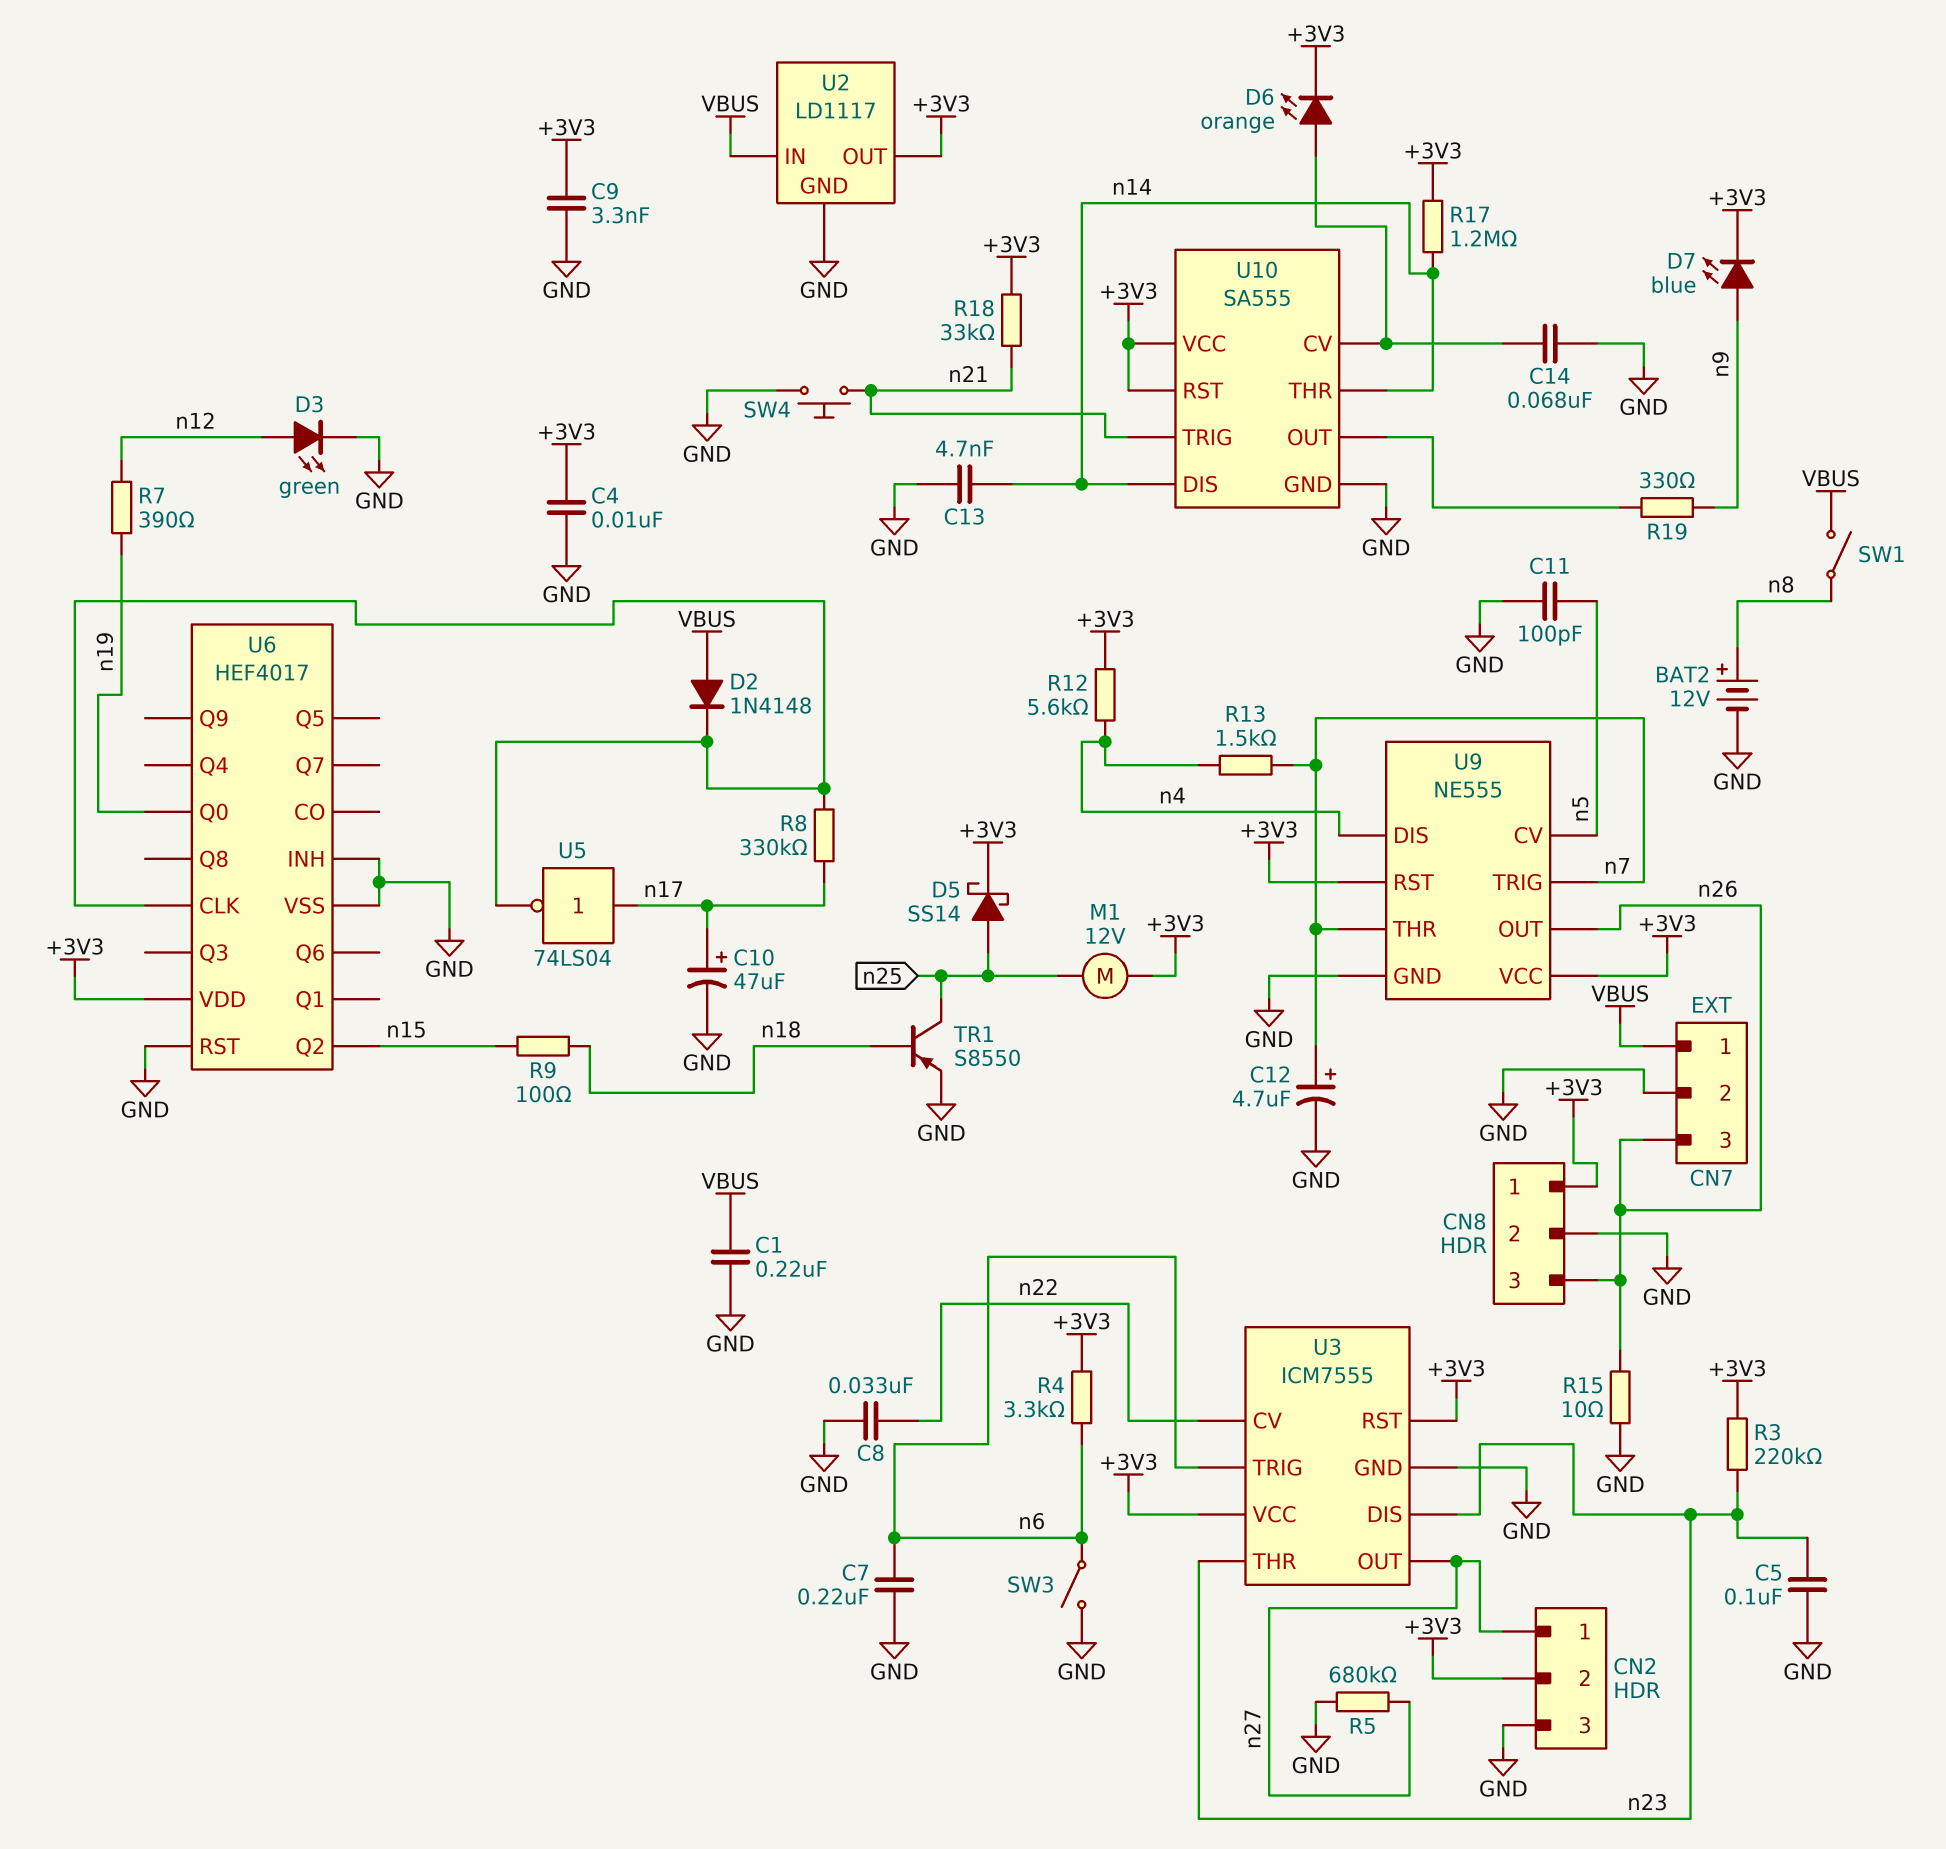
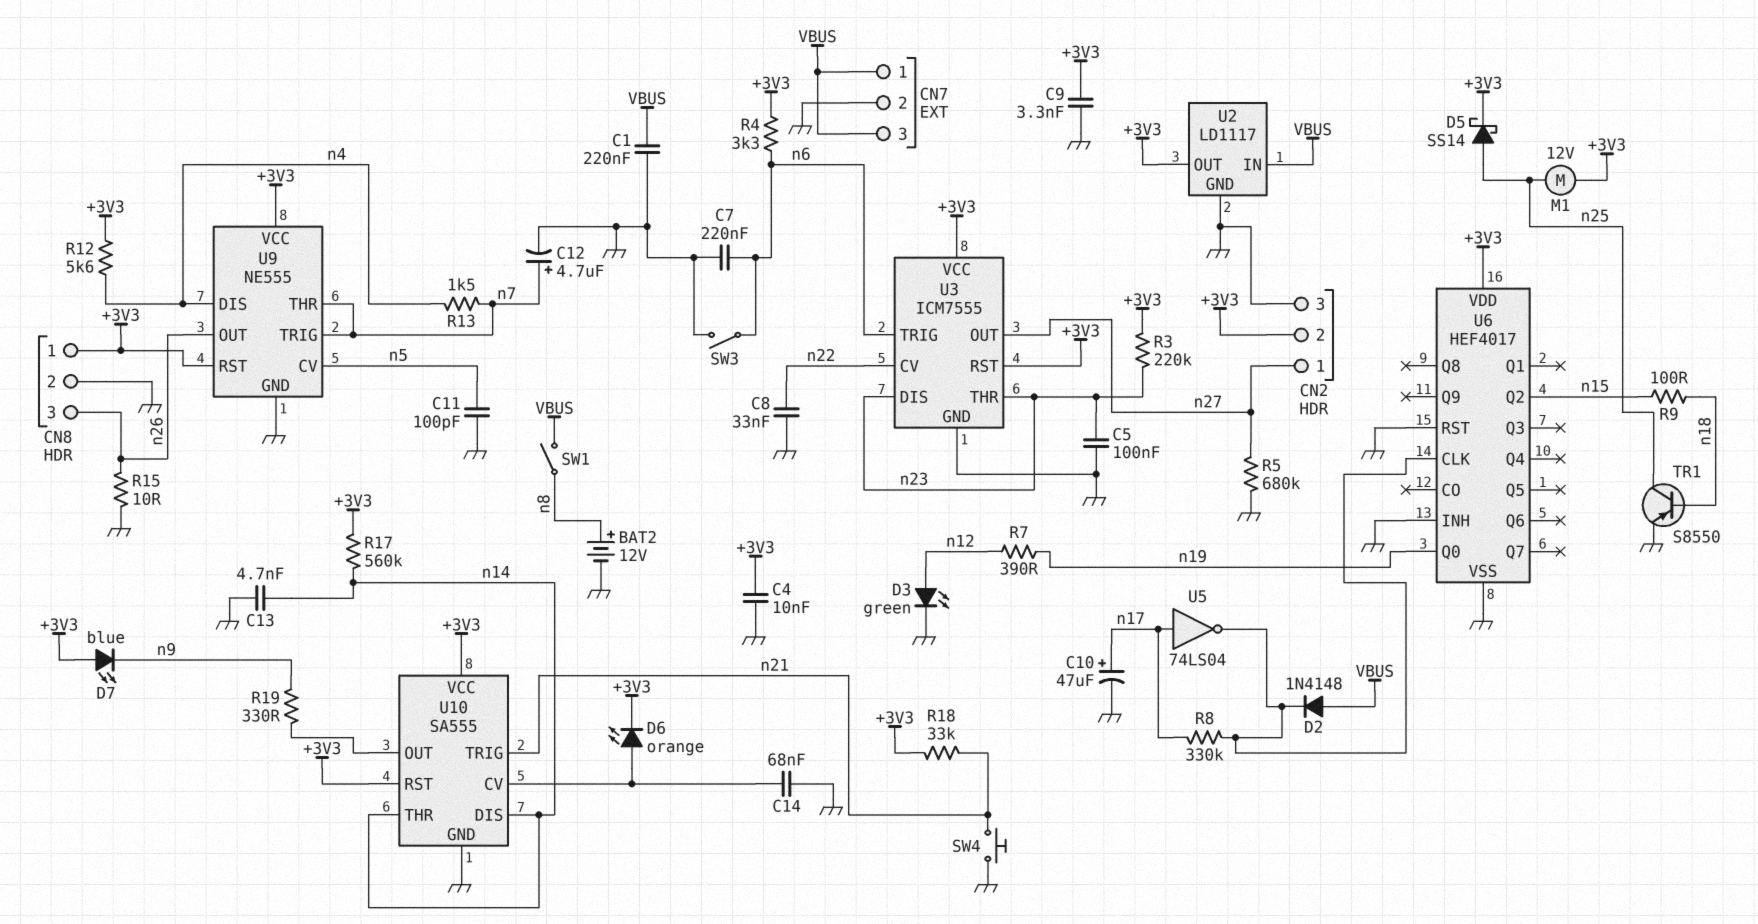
CN7 pin 3: n26 -> VBUS
D7: LED blue (A n9, K +3V3) -> LED blue (A +3V3, K n9)
R17: 1.2M (+3V3, n14) -> 560k (+3V3, n14)

